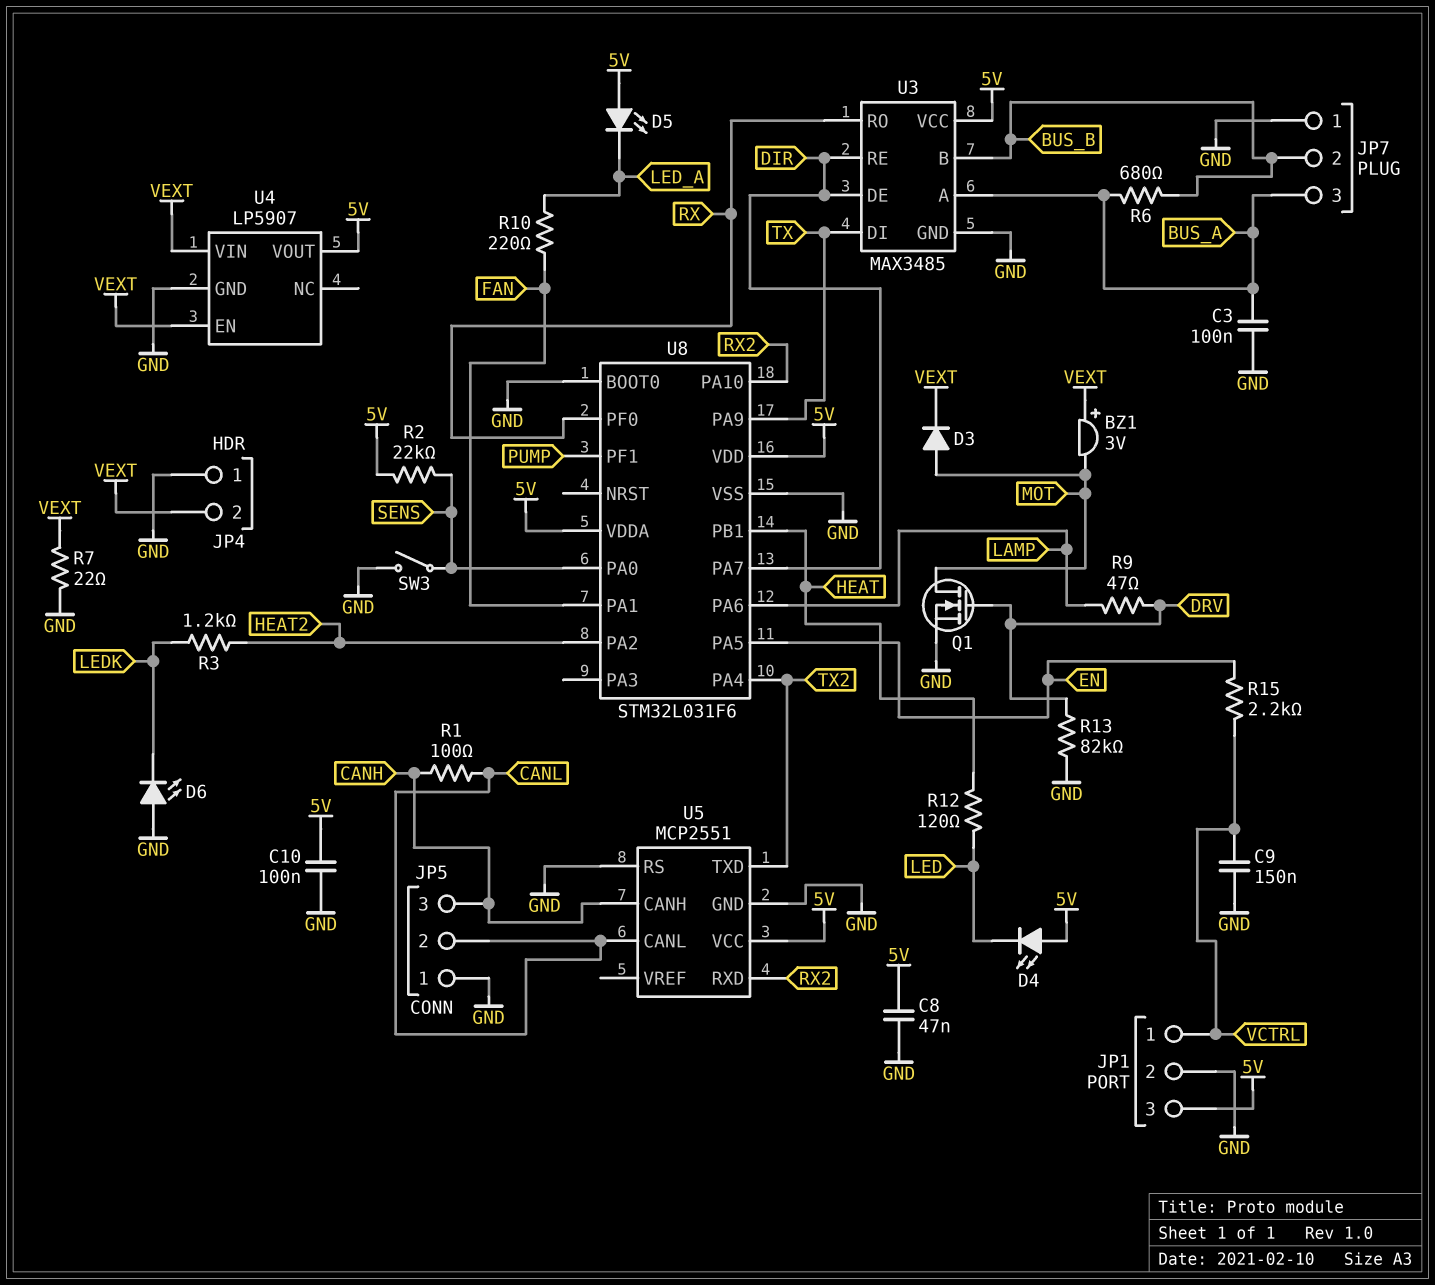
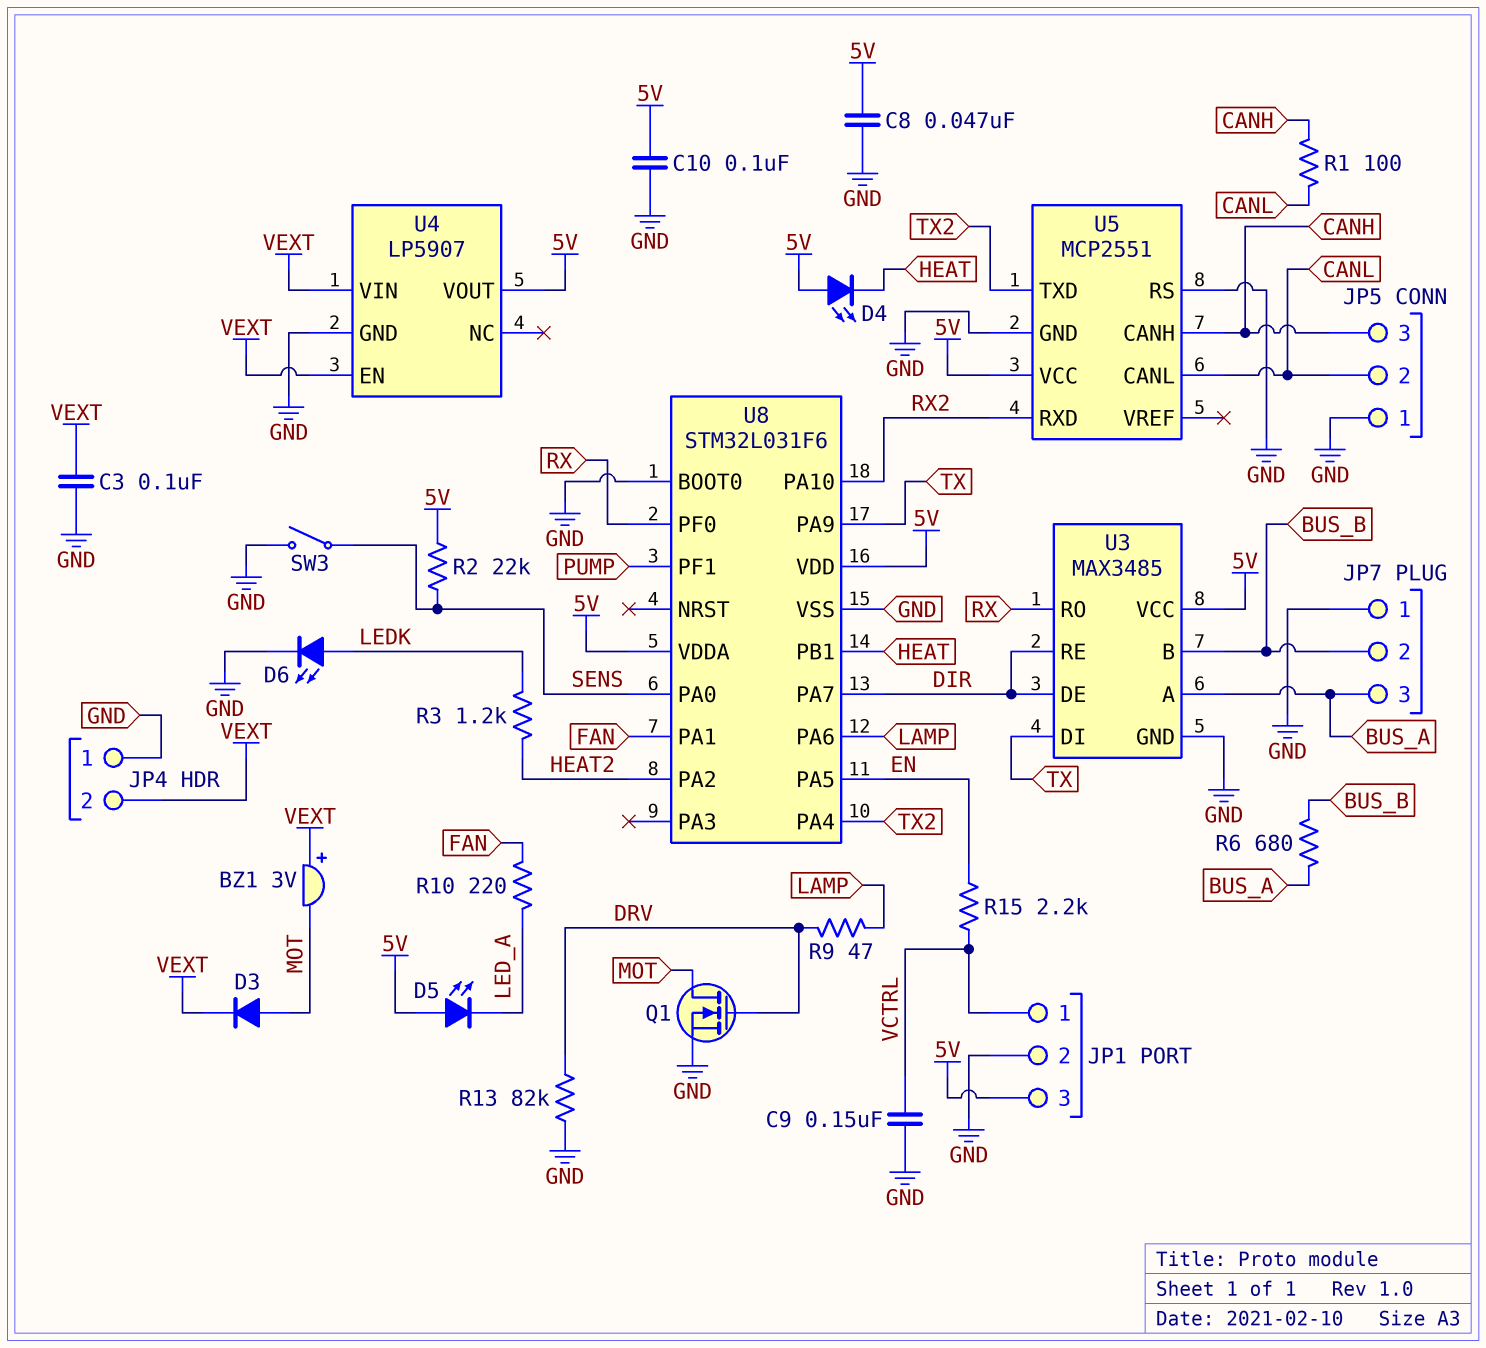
C3: 100nF (BUS_A, GND) -> 100nF (GND, VEXT)
D4: LED (A 5V, K LED) -> LED (A 5V, K HEAT)
D6: LED (A GND, K LEDK) -> LED (A LEDK, K GND)
R7: 22 (GND, VEXT) -> none
R12: 120 (HEAT, LED) -> none

